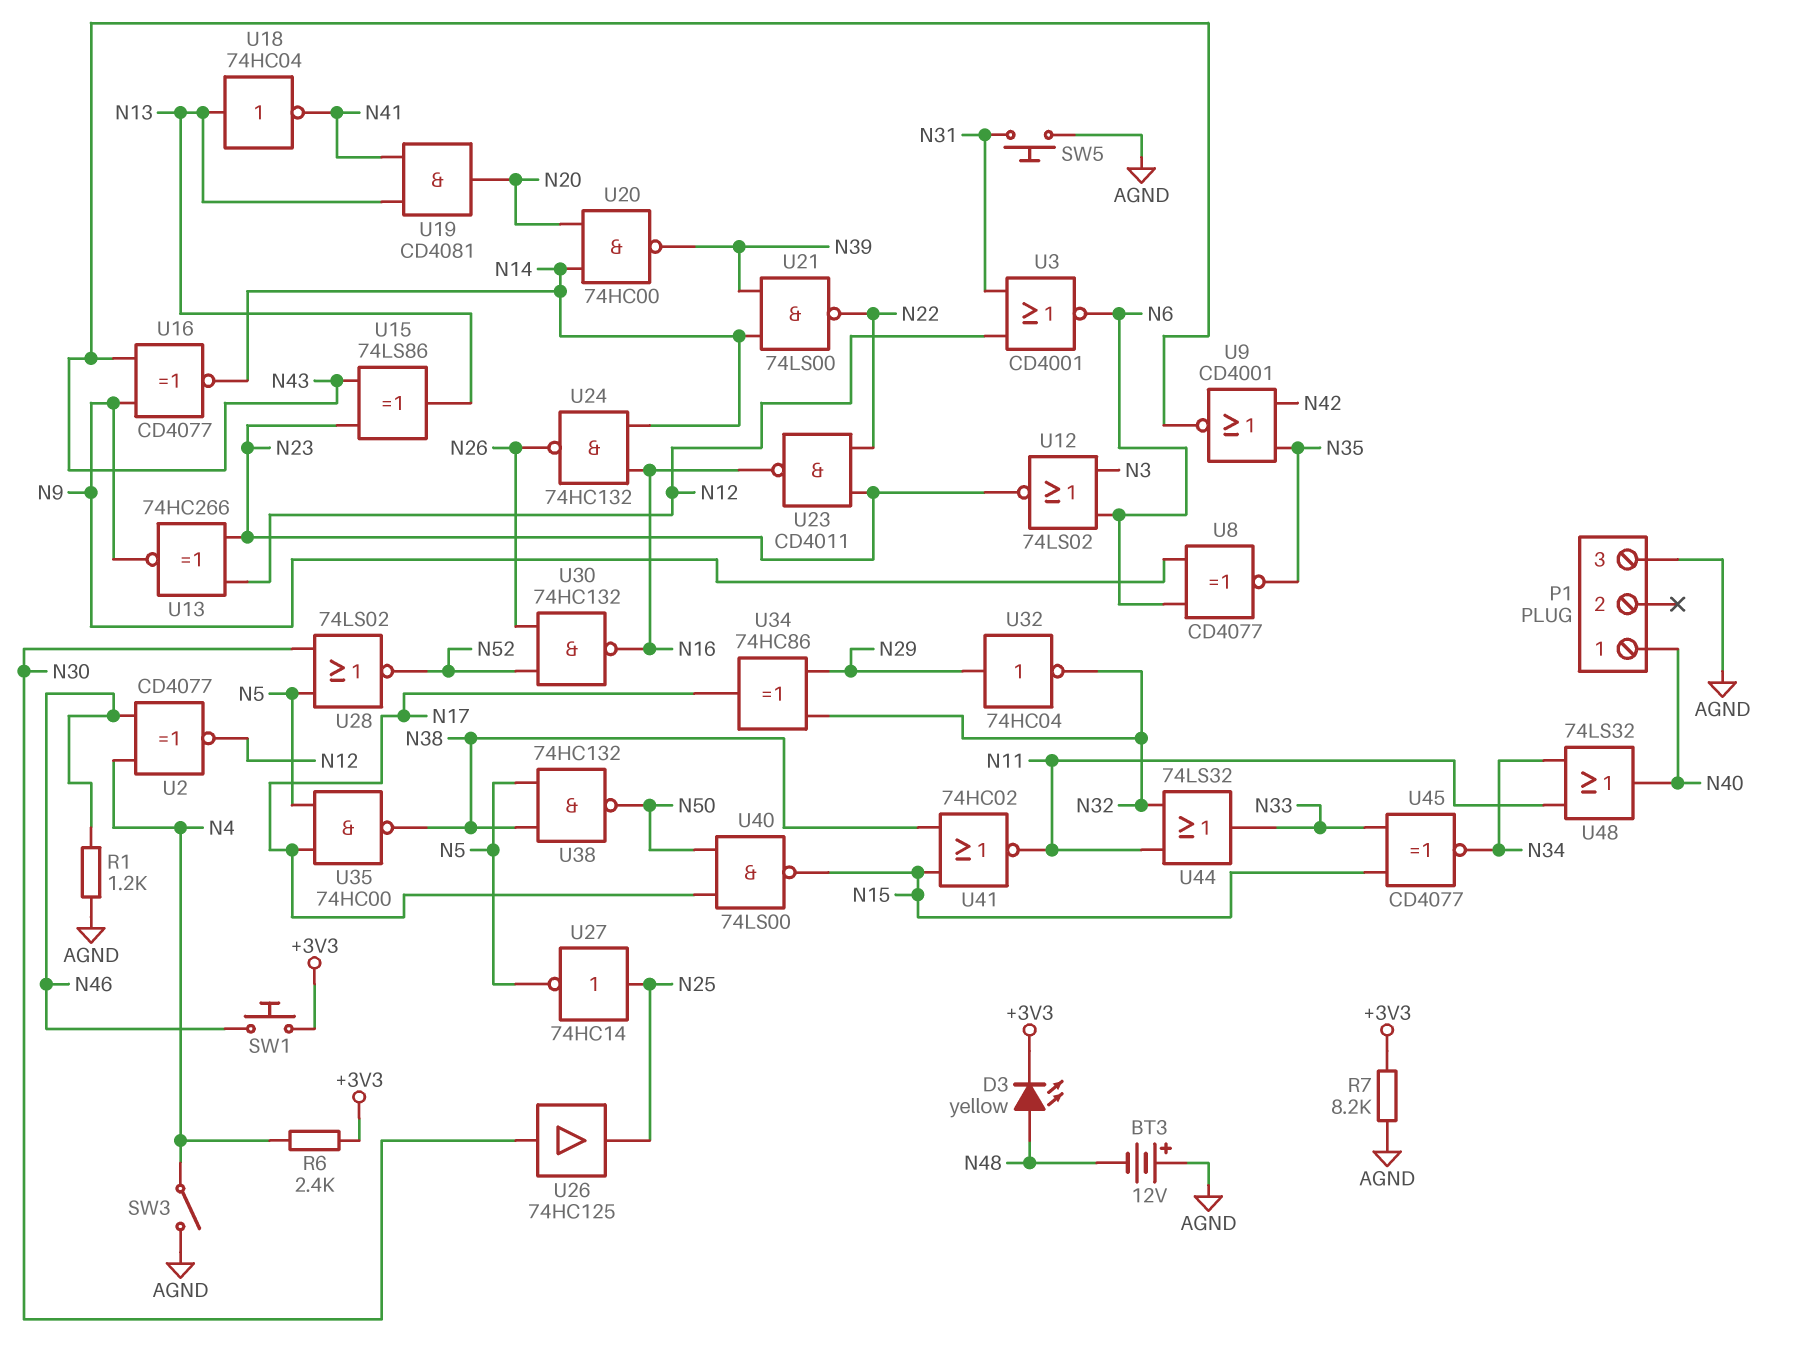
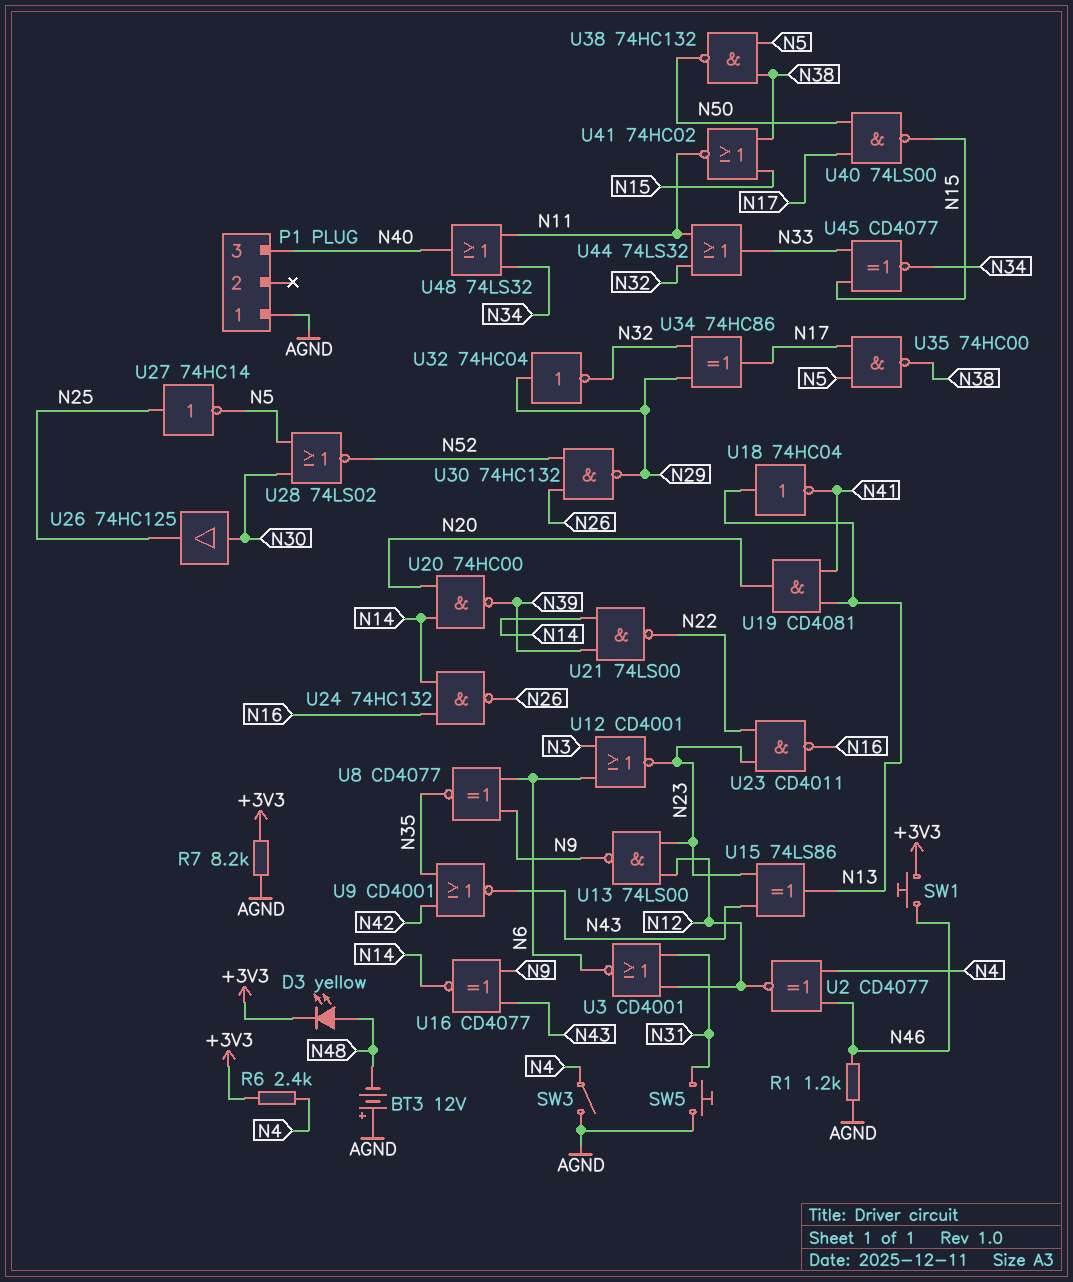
P1 pin 1: N40 -> AGND
P1 pin 3: AGND -> N40
U12: NOR 74LS02 (in N3, in N6, out N23) -> NOR CD4001 (in N3, in N6, out N23)
U13: XNOR 74HC266 (in N12, in N23, out N9) -> NAND 74LS00 (in N12, in N23, out N9)
U30: NAND 74HC132 (in N26, in N52, out N16) -> NAND 74HC132 (in N26, in N52, out N29)

